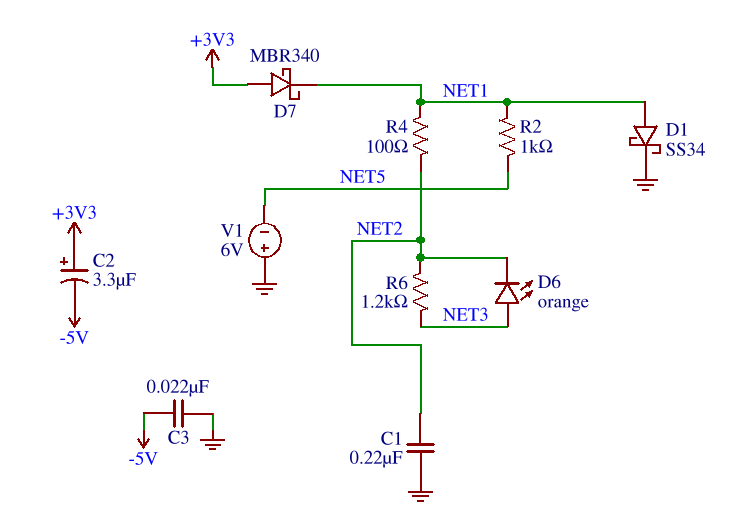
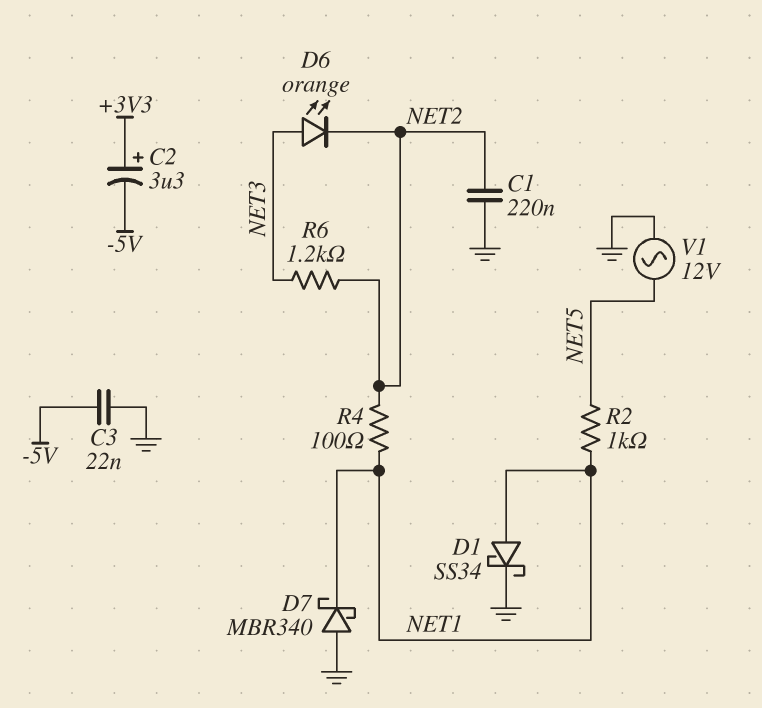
D7: schottky MBR340 (A +3V3, K NET1) -> schottky MBR340 (A GND, K NET1)
V1: 6V (plus GND, minus NET5) -> AC 12V (GND, NET5)

